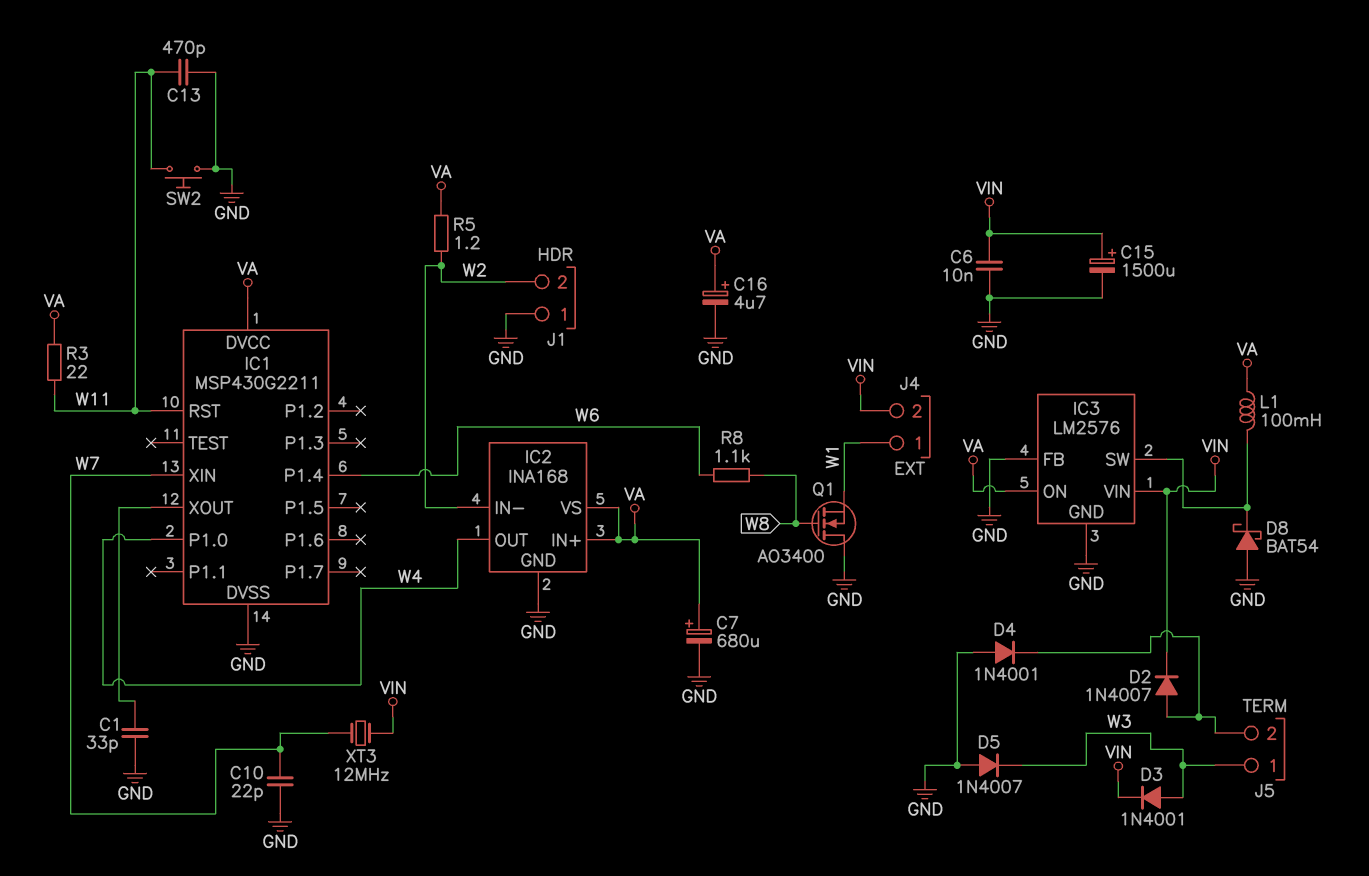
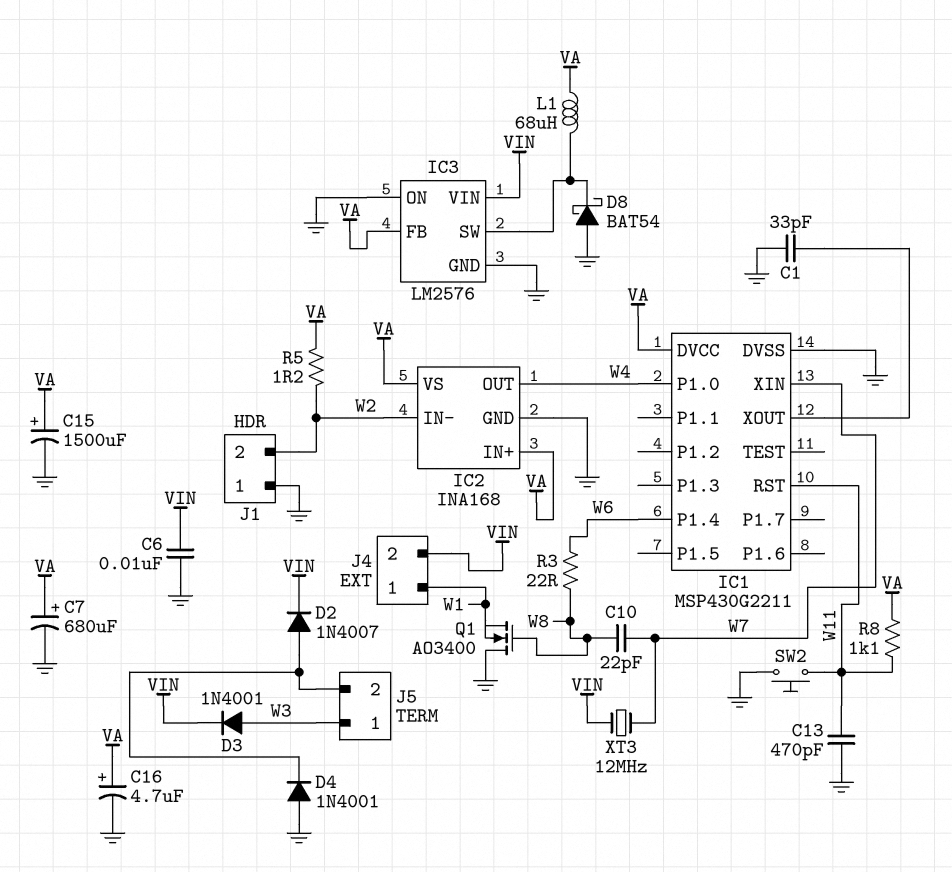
C10: 22pF (GND, W7) -> 22pF (W7, W8)
C15: 1500uF (plus VIN, minus GND) -> 1500uF (plus VA, minus GND)
D5: diode 1N4007 (A GND, K W3) -> none
IC3 pin FB: GND -> VA
IC3 pin ON: VA -> GND
L1: 100mH (IC3/SW, VA) -> 68uH (IC3/SW, VA)
R3: 22 (VA, W11) -> 22 (W6, W8)
R8: 1.1k (W6, W8) -> 1.1k (VA, W11)

